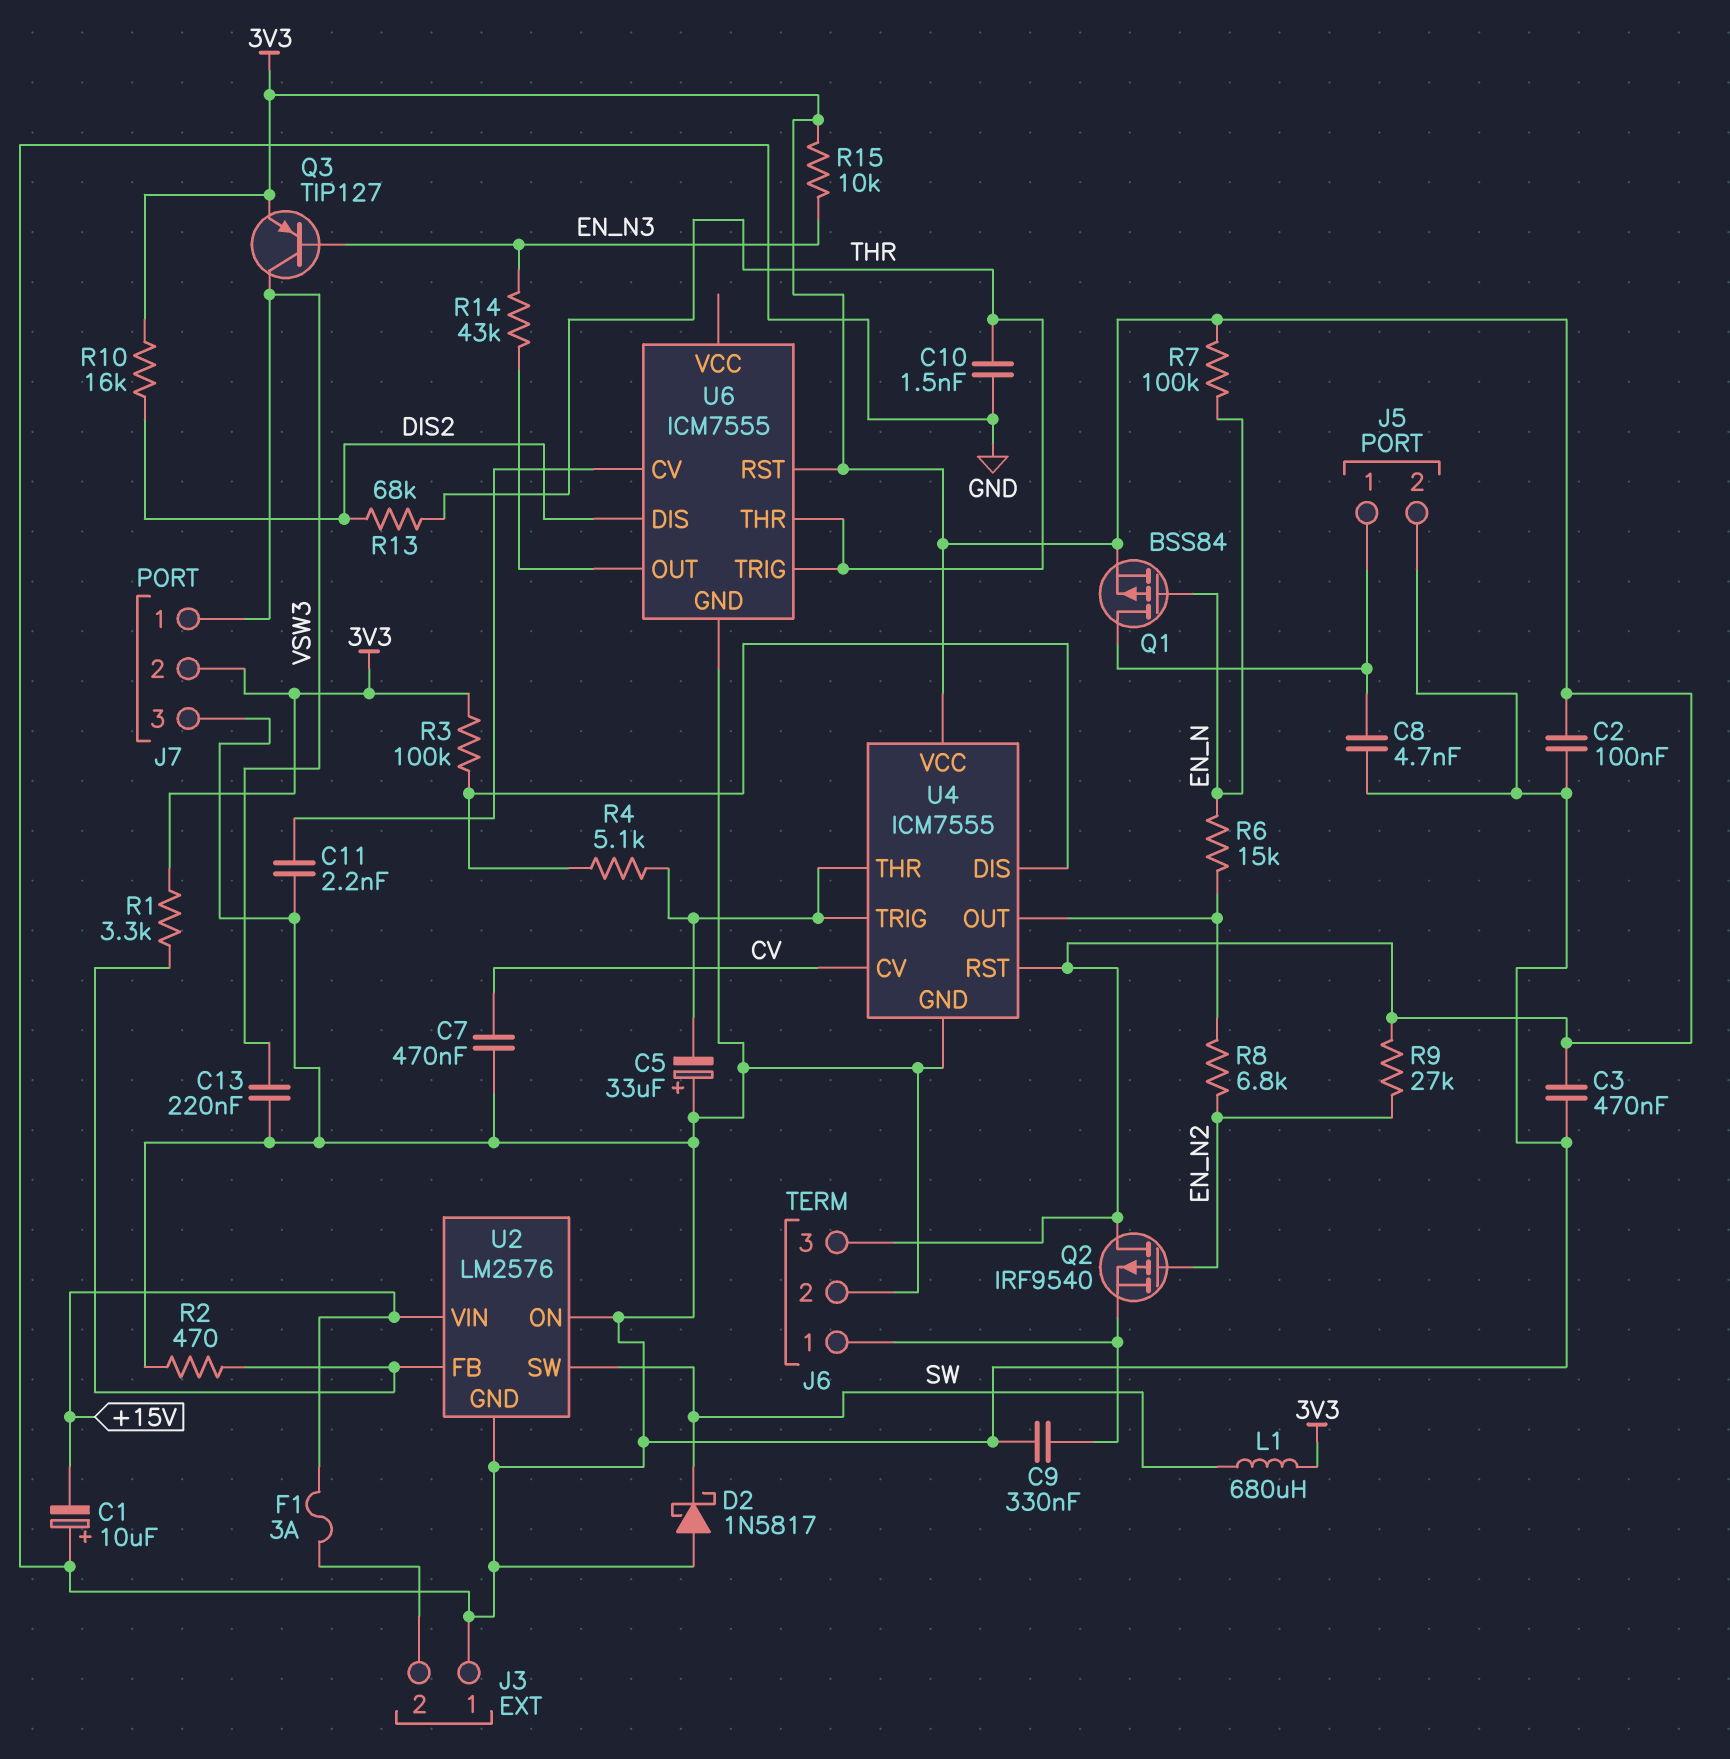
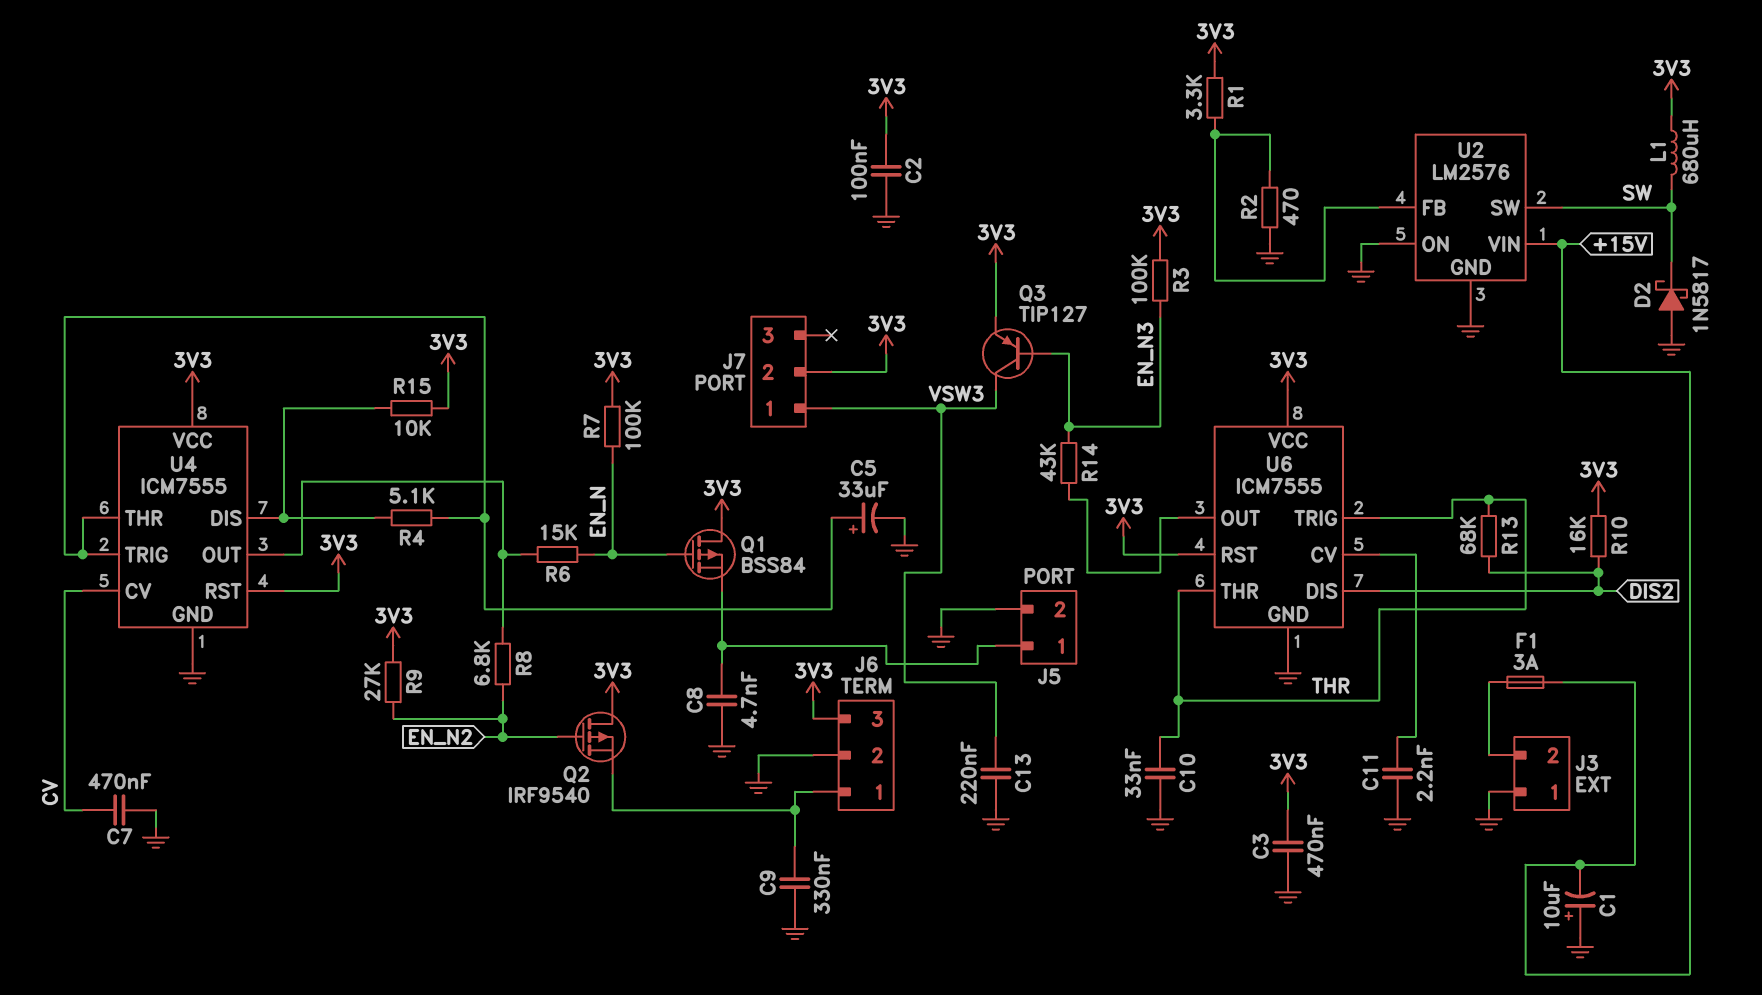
C5: 33uF (plus GND, minus U4/THR) -> 33uF (plus U4/THR, minus GND)
C10: 1.5nF (GND, THR) -> 33nF (GND, THR)
J7 pin 3: GND -> none
Q1: PMOS BSS84 (G EN_N, D J5/1, S 3V3) -> PMOS BSS84 (G EN_N, D 3V3, S J5/1)
R3: 100k (3V3, U4/DIS) -> 100k (3V3, EN_N3)
R15: 10k (3V3, EN_N3) -> 10k (3V3, U4/DIS)
U6 pin VCC: none -> 3V3

